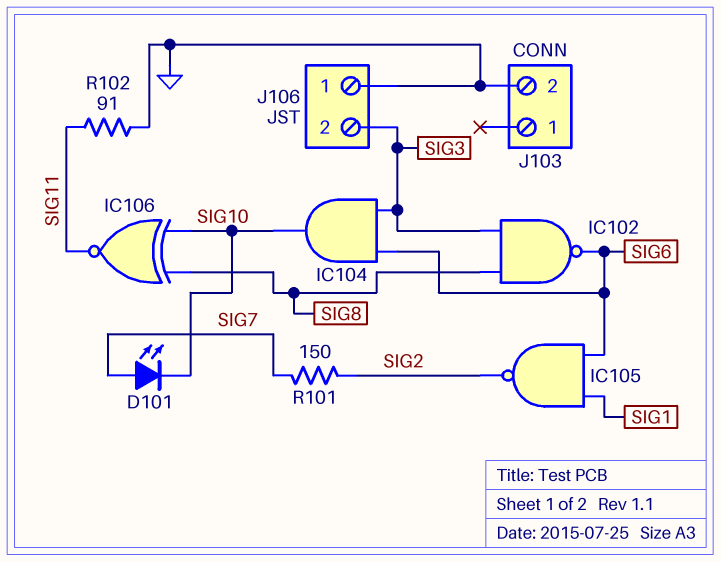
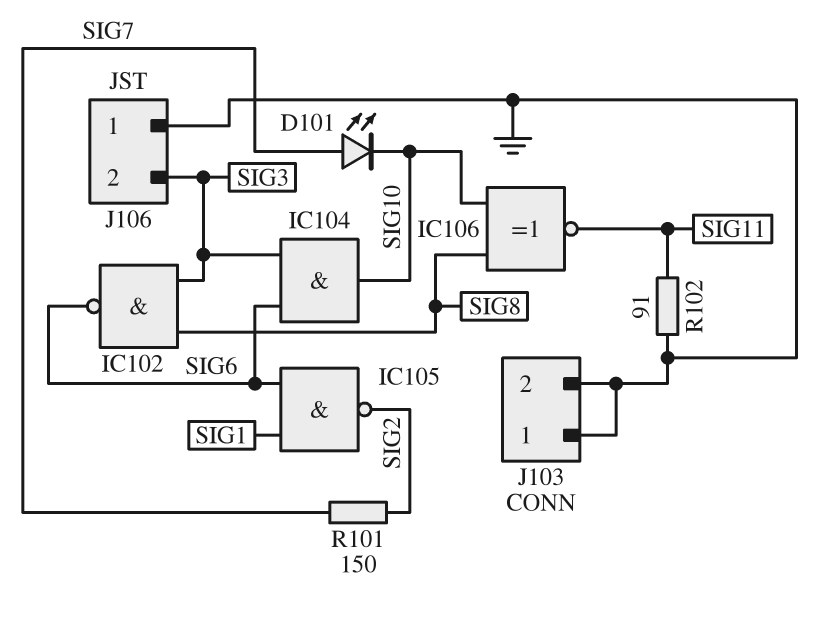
J103 pin 1: none -> GND

